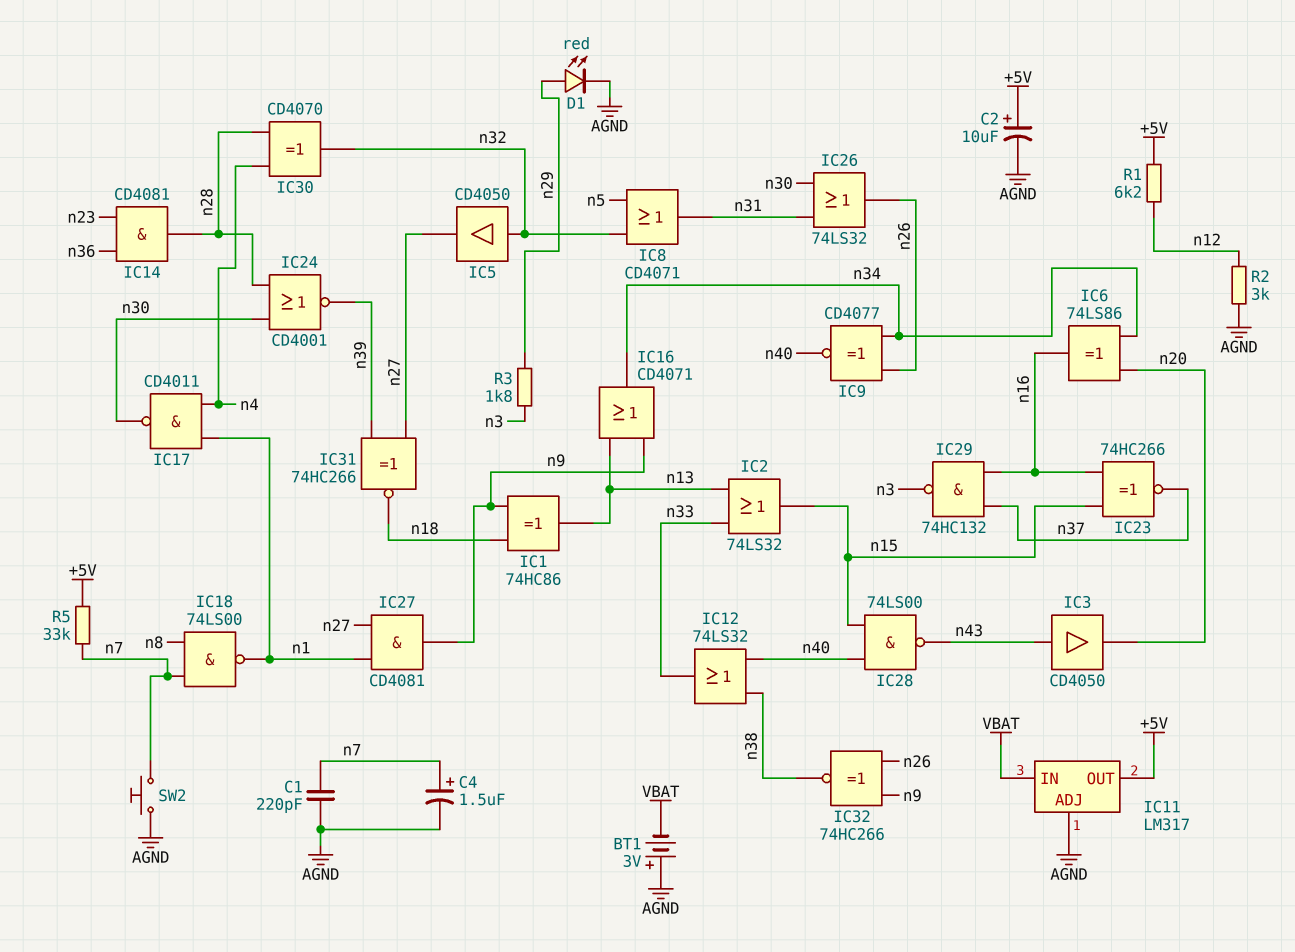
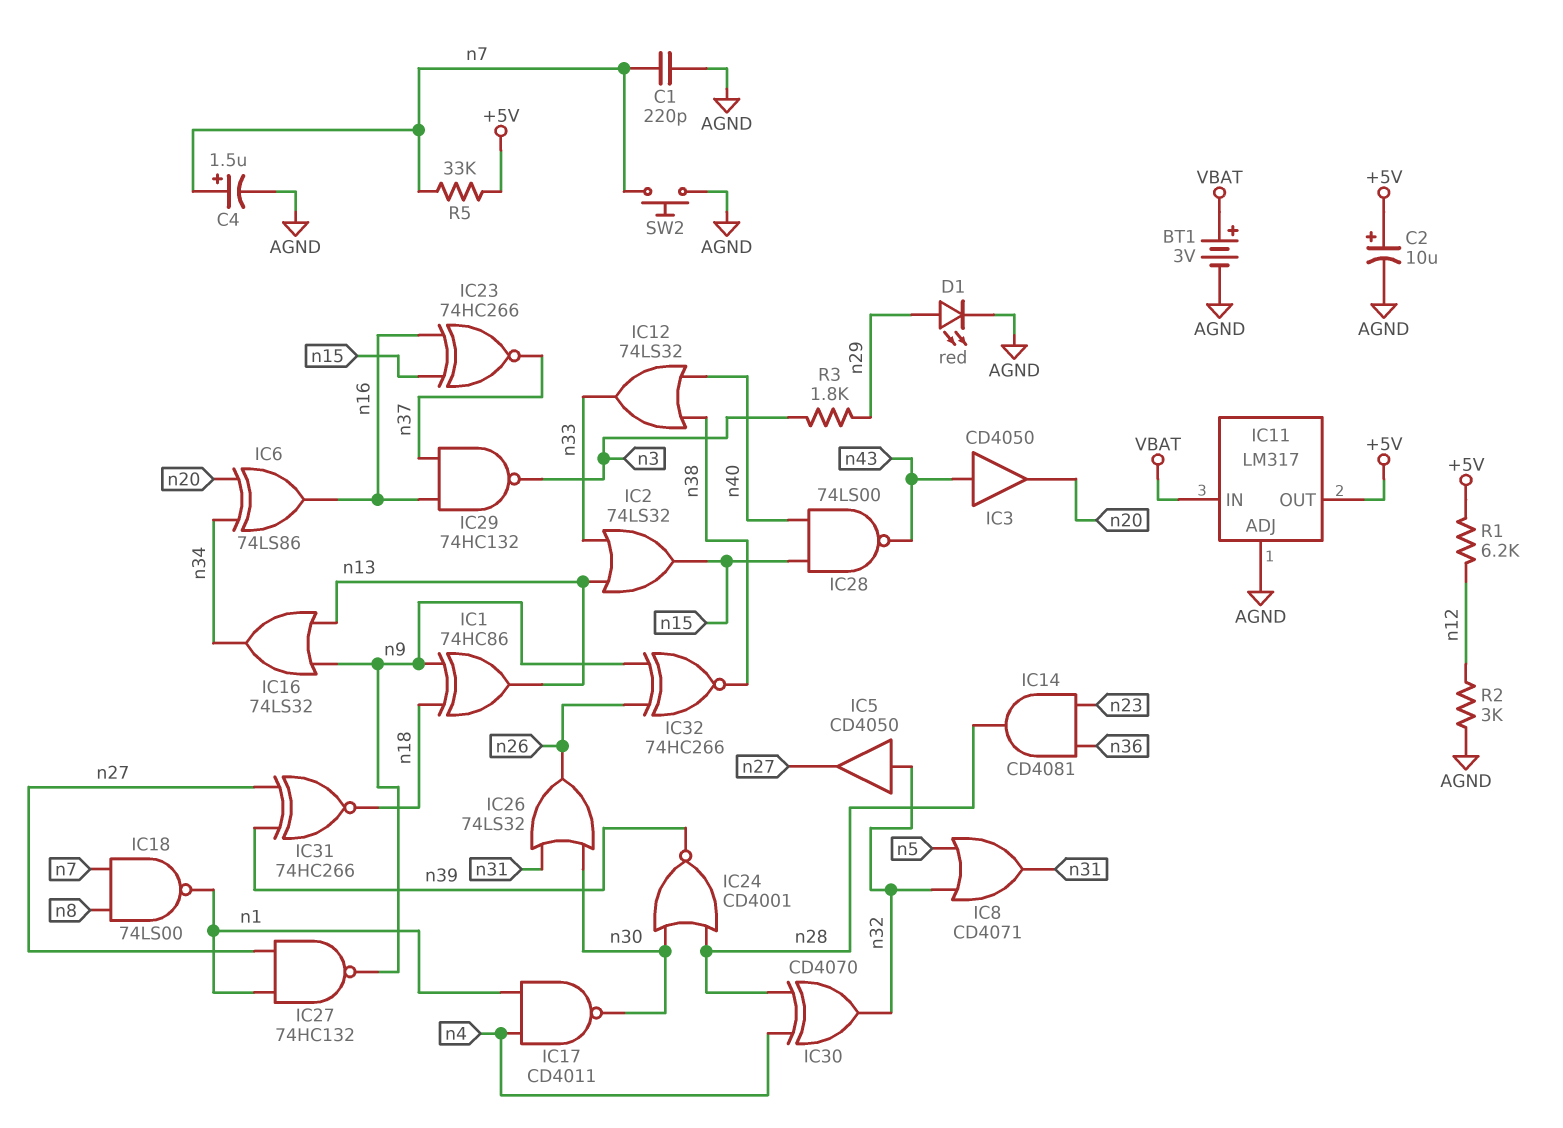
BT1: 3V (plus AGND, minus VBAT) -> 3V (plus VBAT, minus AGND)
IC9: XNOR CD4077 (in n26, in n34, out n40) -> none
IC16: OR CD4071 (in n9, in n13, out n34) -> OR 74LS32 (in n9, in n13, out n34)
IC27: AND CD4081 (in n1, in n27, out n9) -> NAND 74HC132 (in n1, in n27, out n9)

